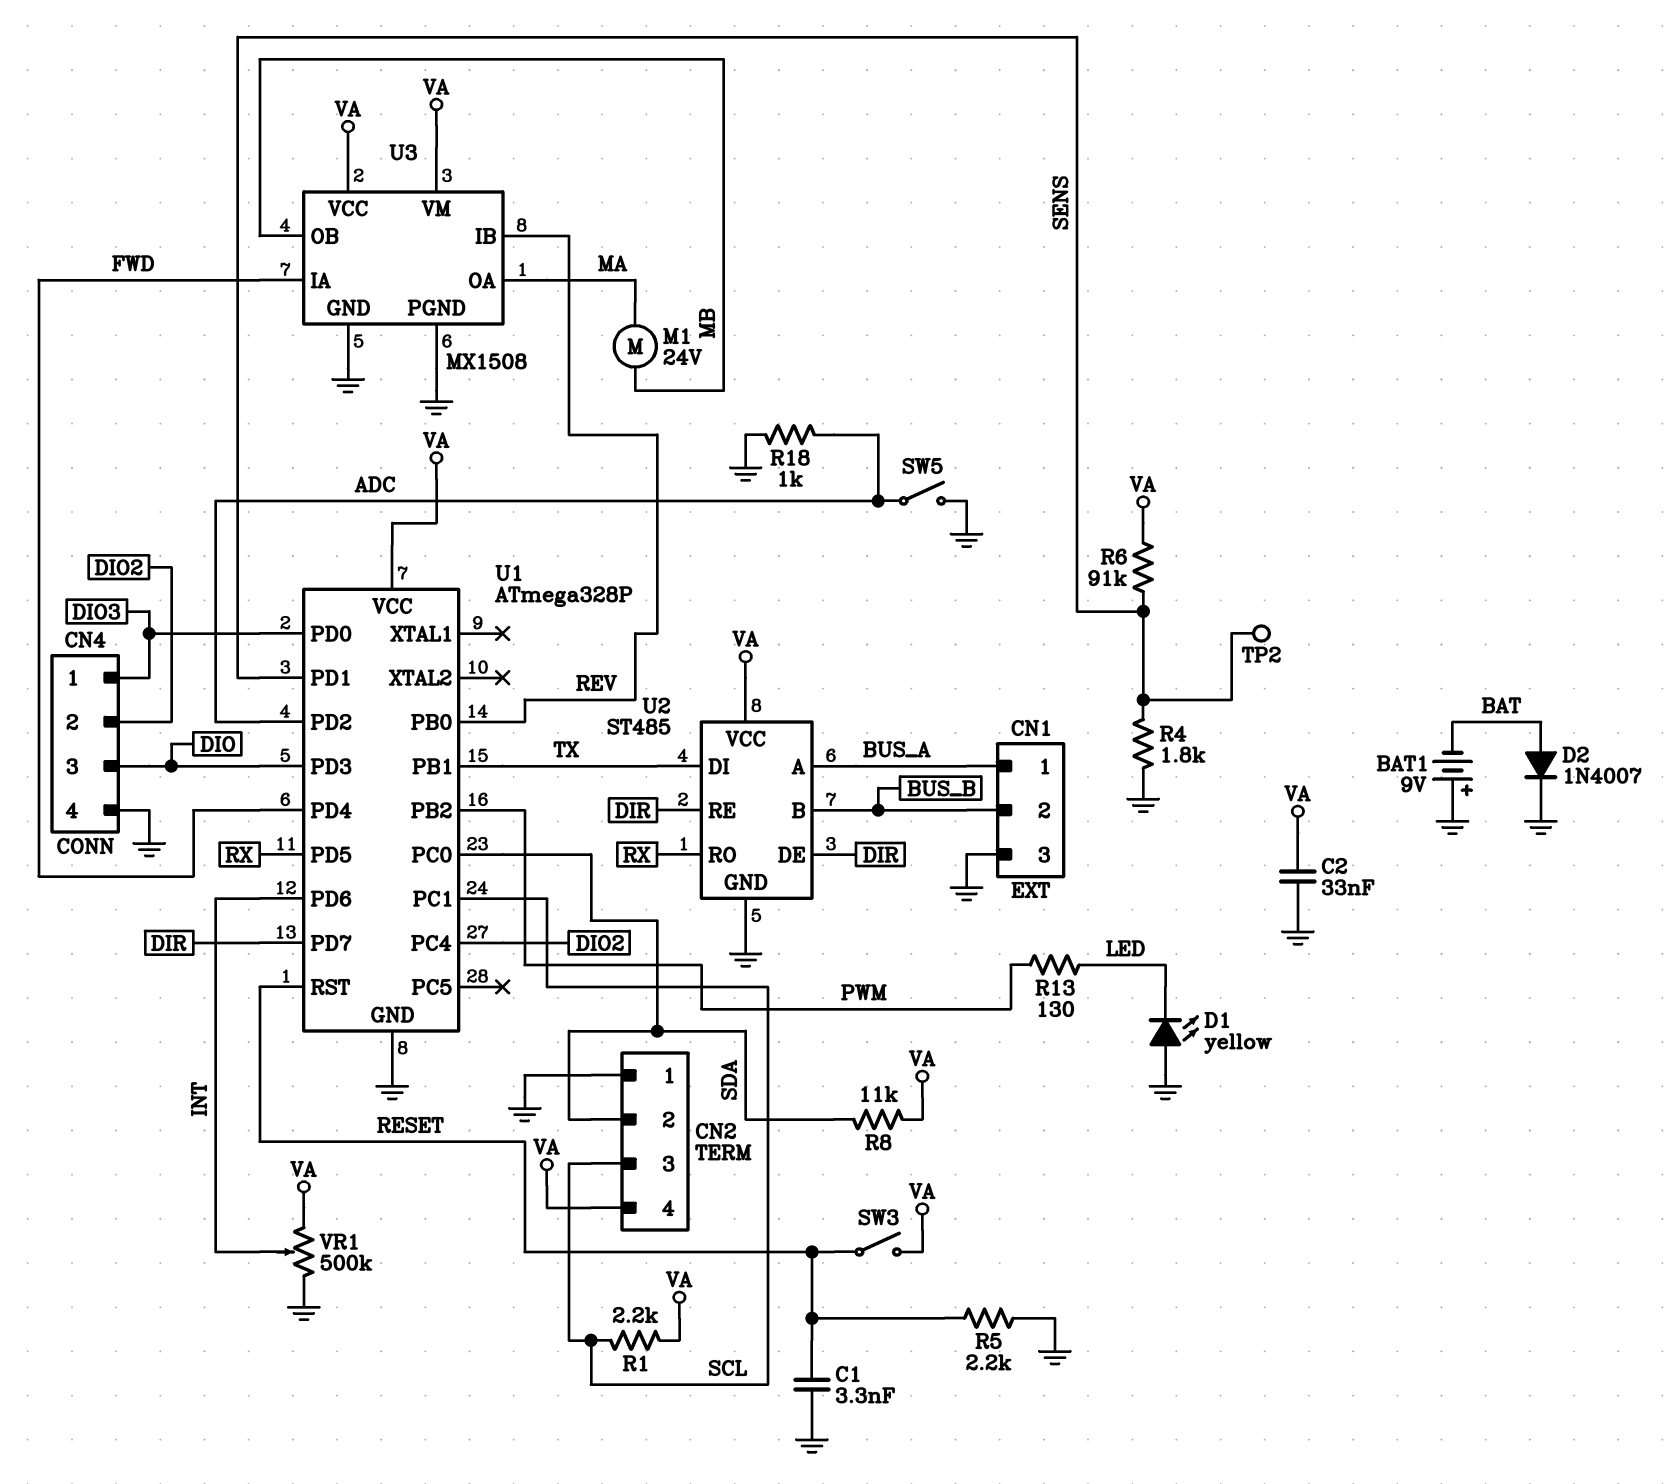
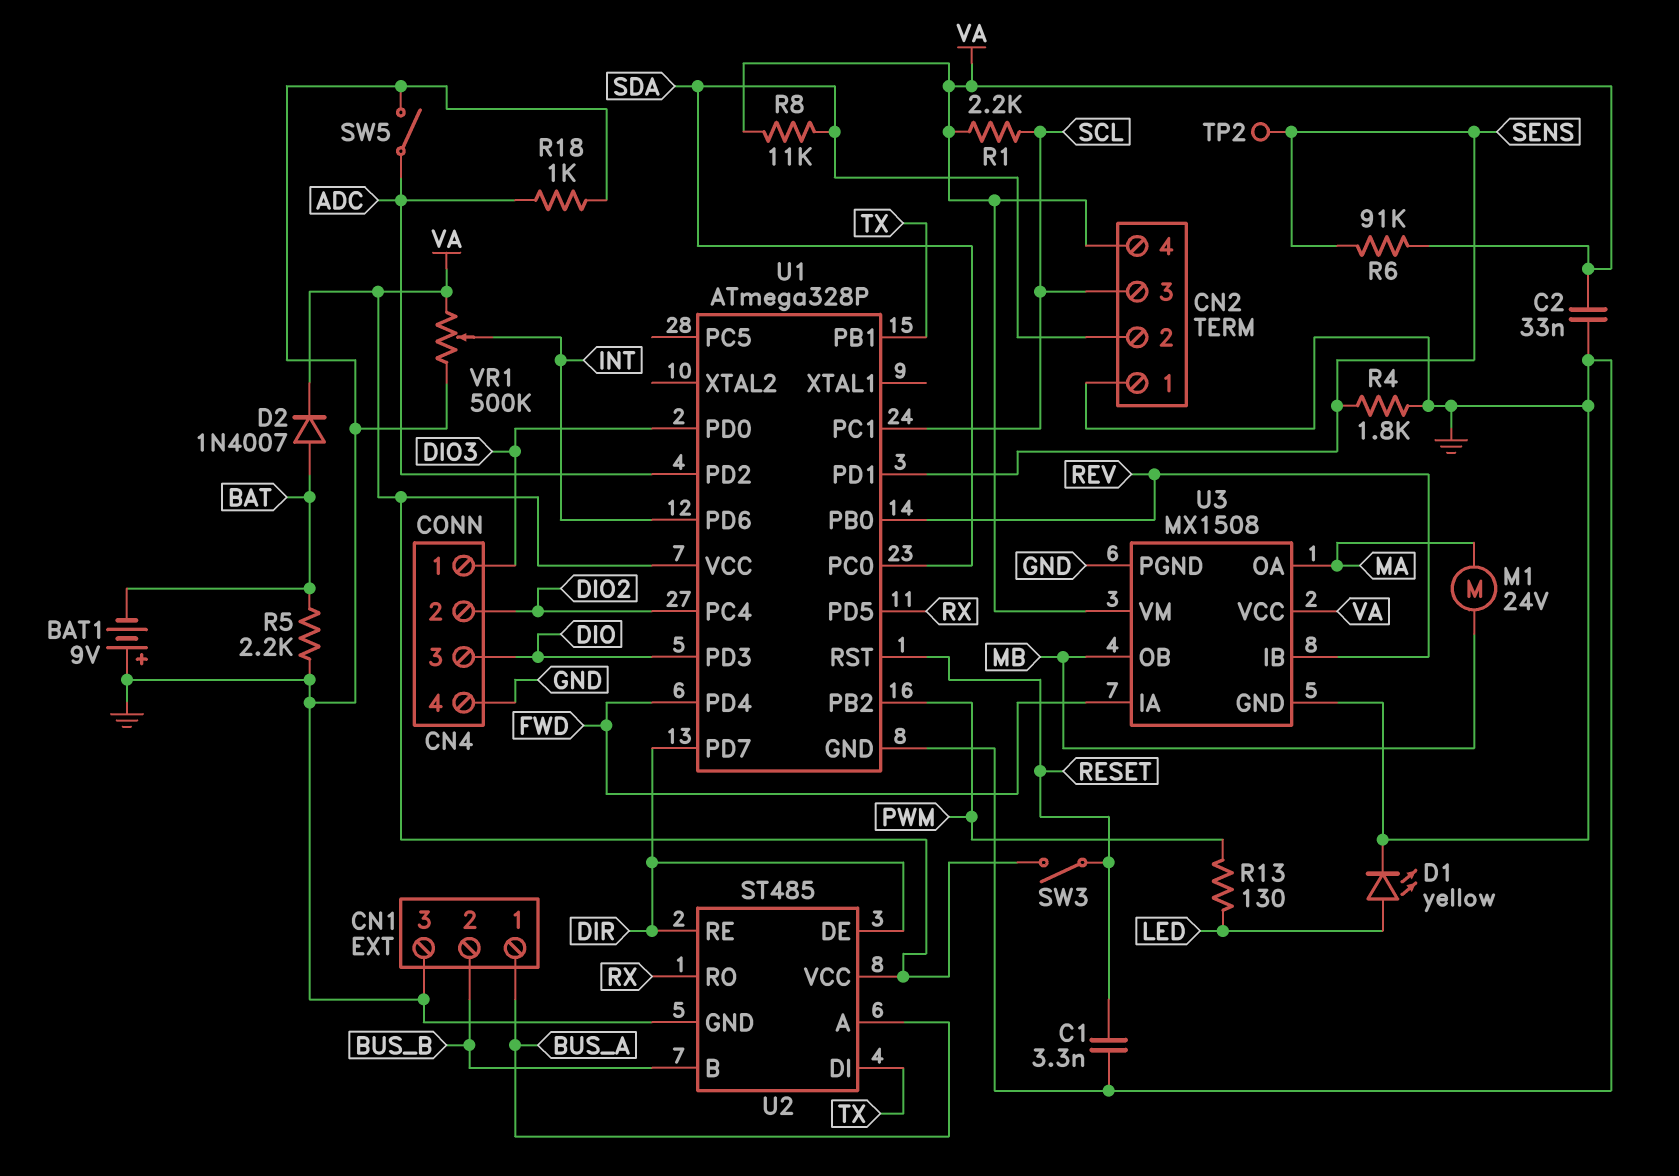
D1: LED yellow (A GND, K LED) -> LED yellow (A LED, K GND)
D2: diode 1N4007 (A BAT, K GND) -> diode 1N4007 (A BAT, K VA)
R5: 2.2k (GND, RESET) -> 2.2k (BAT, GND)

